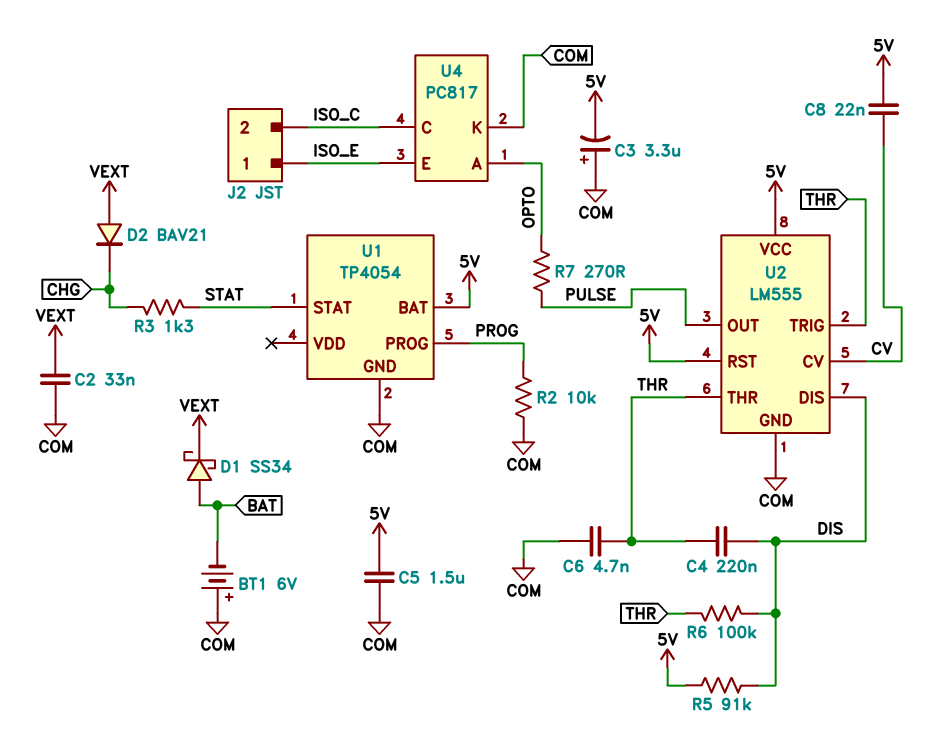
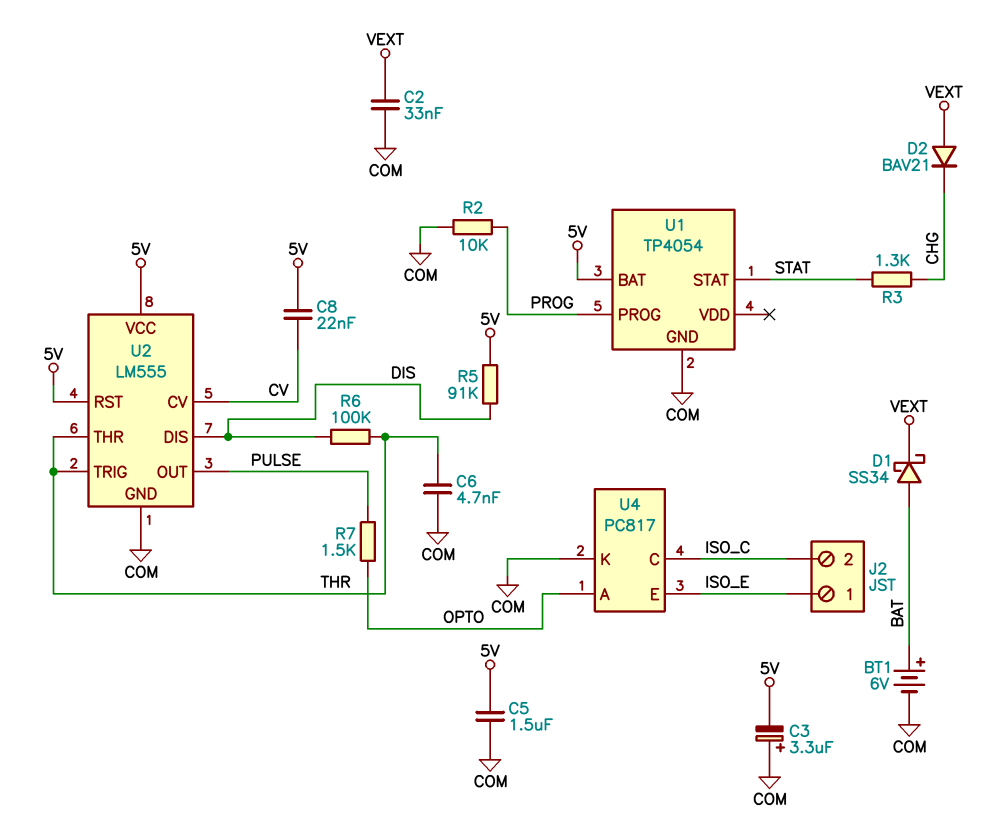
BT1: 6V (plus COM, minus BAT) -> 6V (plus BAT, minus COM)
C4: 220nF (DIS, THR) -> none
R7: 270 (OPTO, PULSE) -> 1.5k (OPTO, PULSE)

